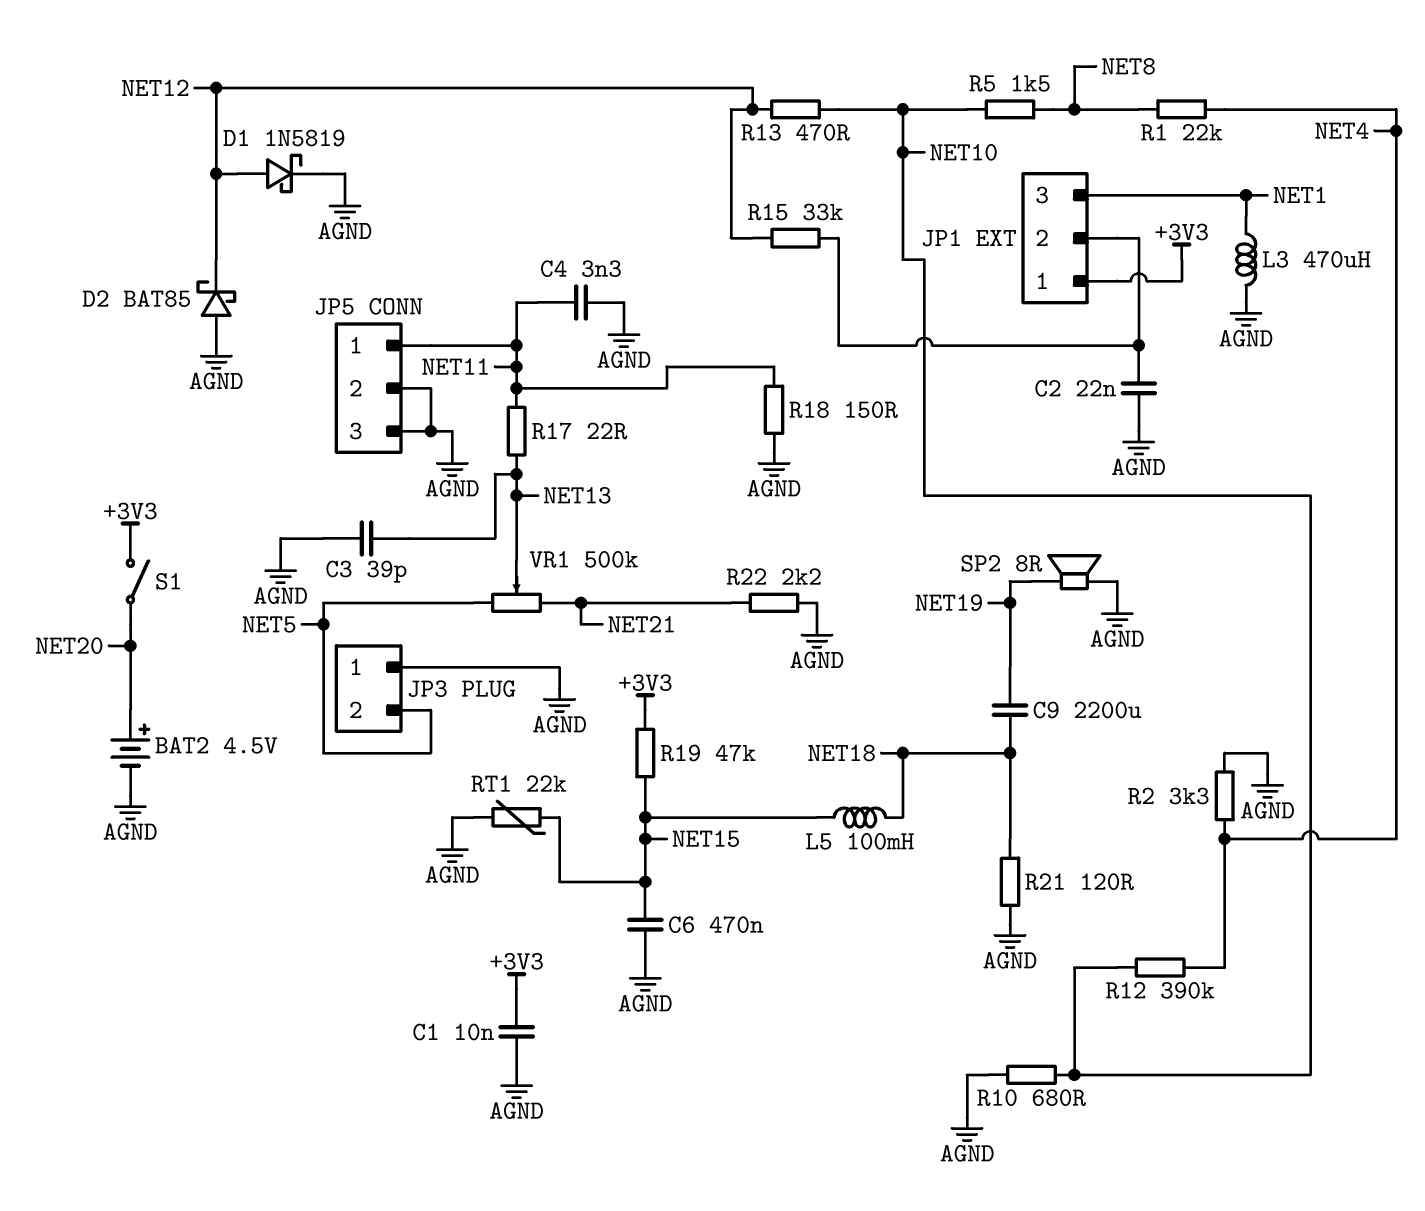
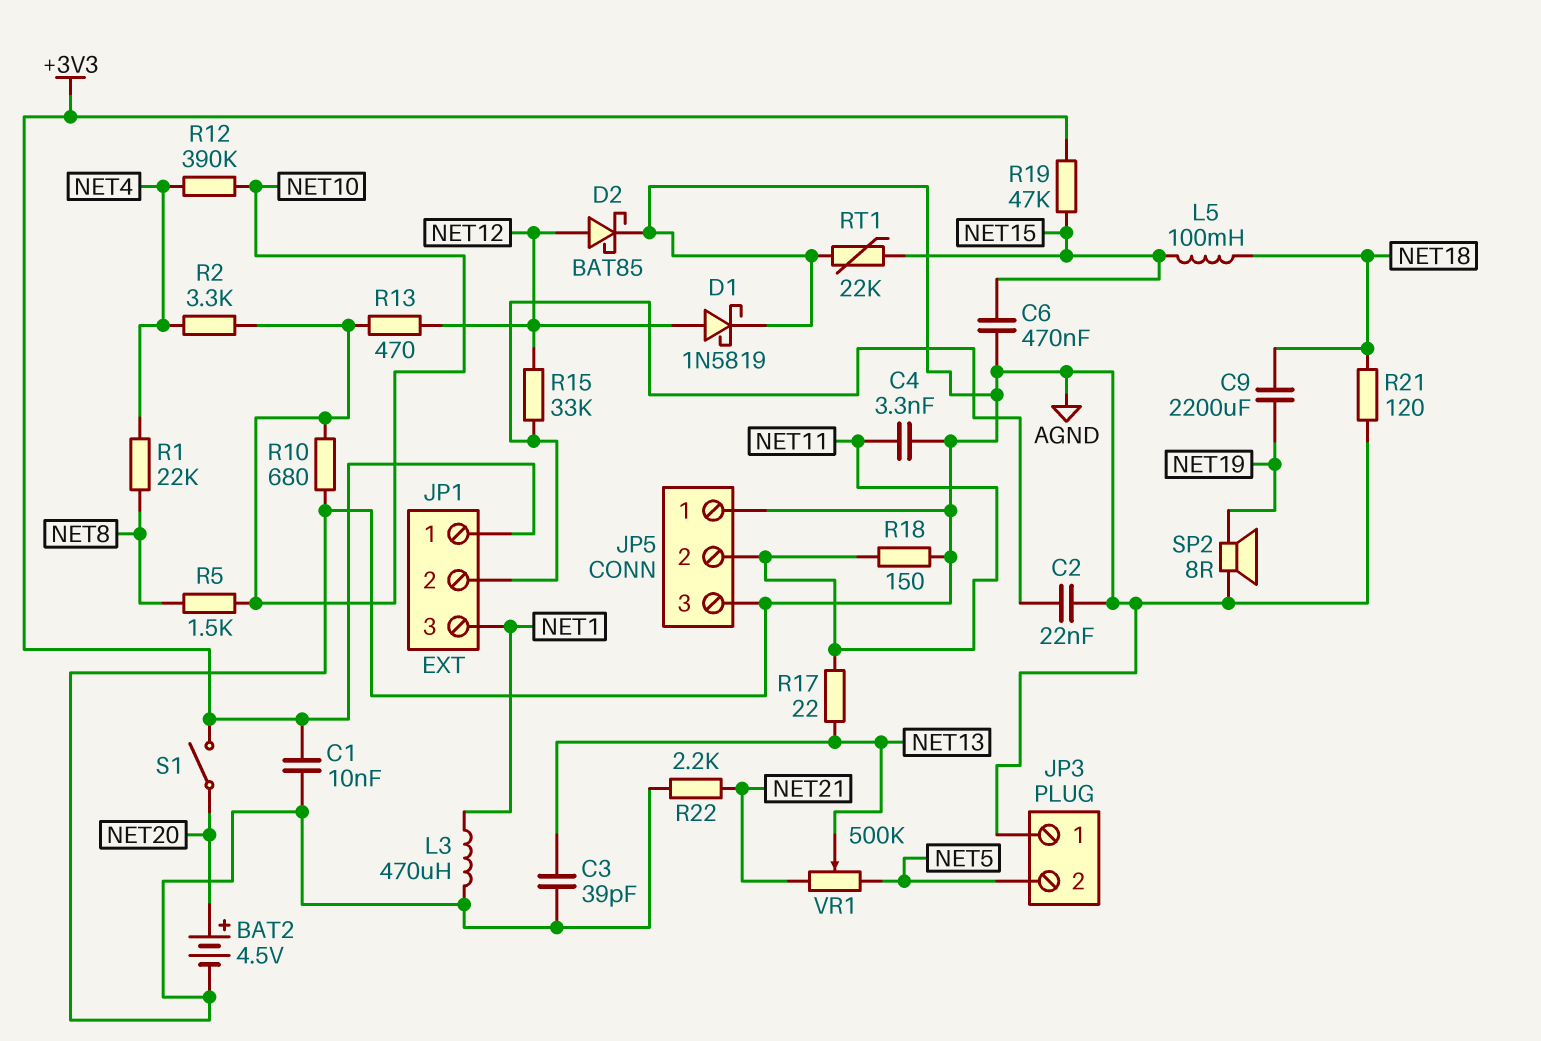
D2: schottky BAT85 (A AGND, K NET12) -> schottky BAT85 (A NET12, K AGND)
JP5 pin 1: NET11 -> AGND
JP5 pin 2: AGND -> NET11
R2: 3.3k (AGND, NET4) -> 3.3k (NET4, NET10)

